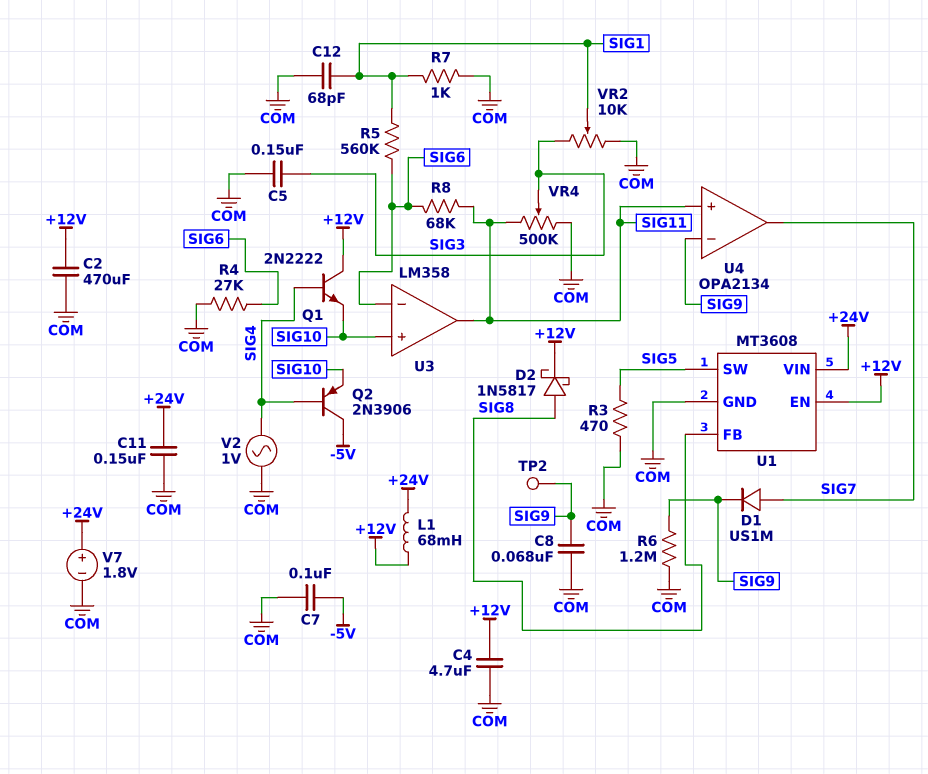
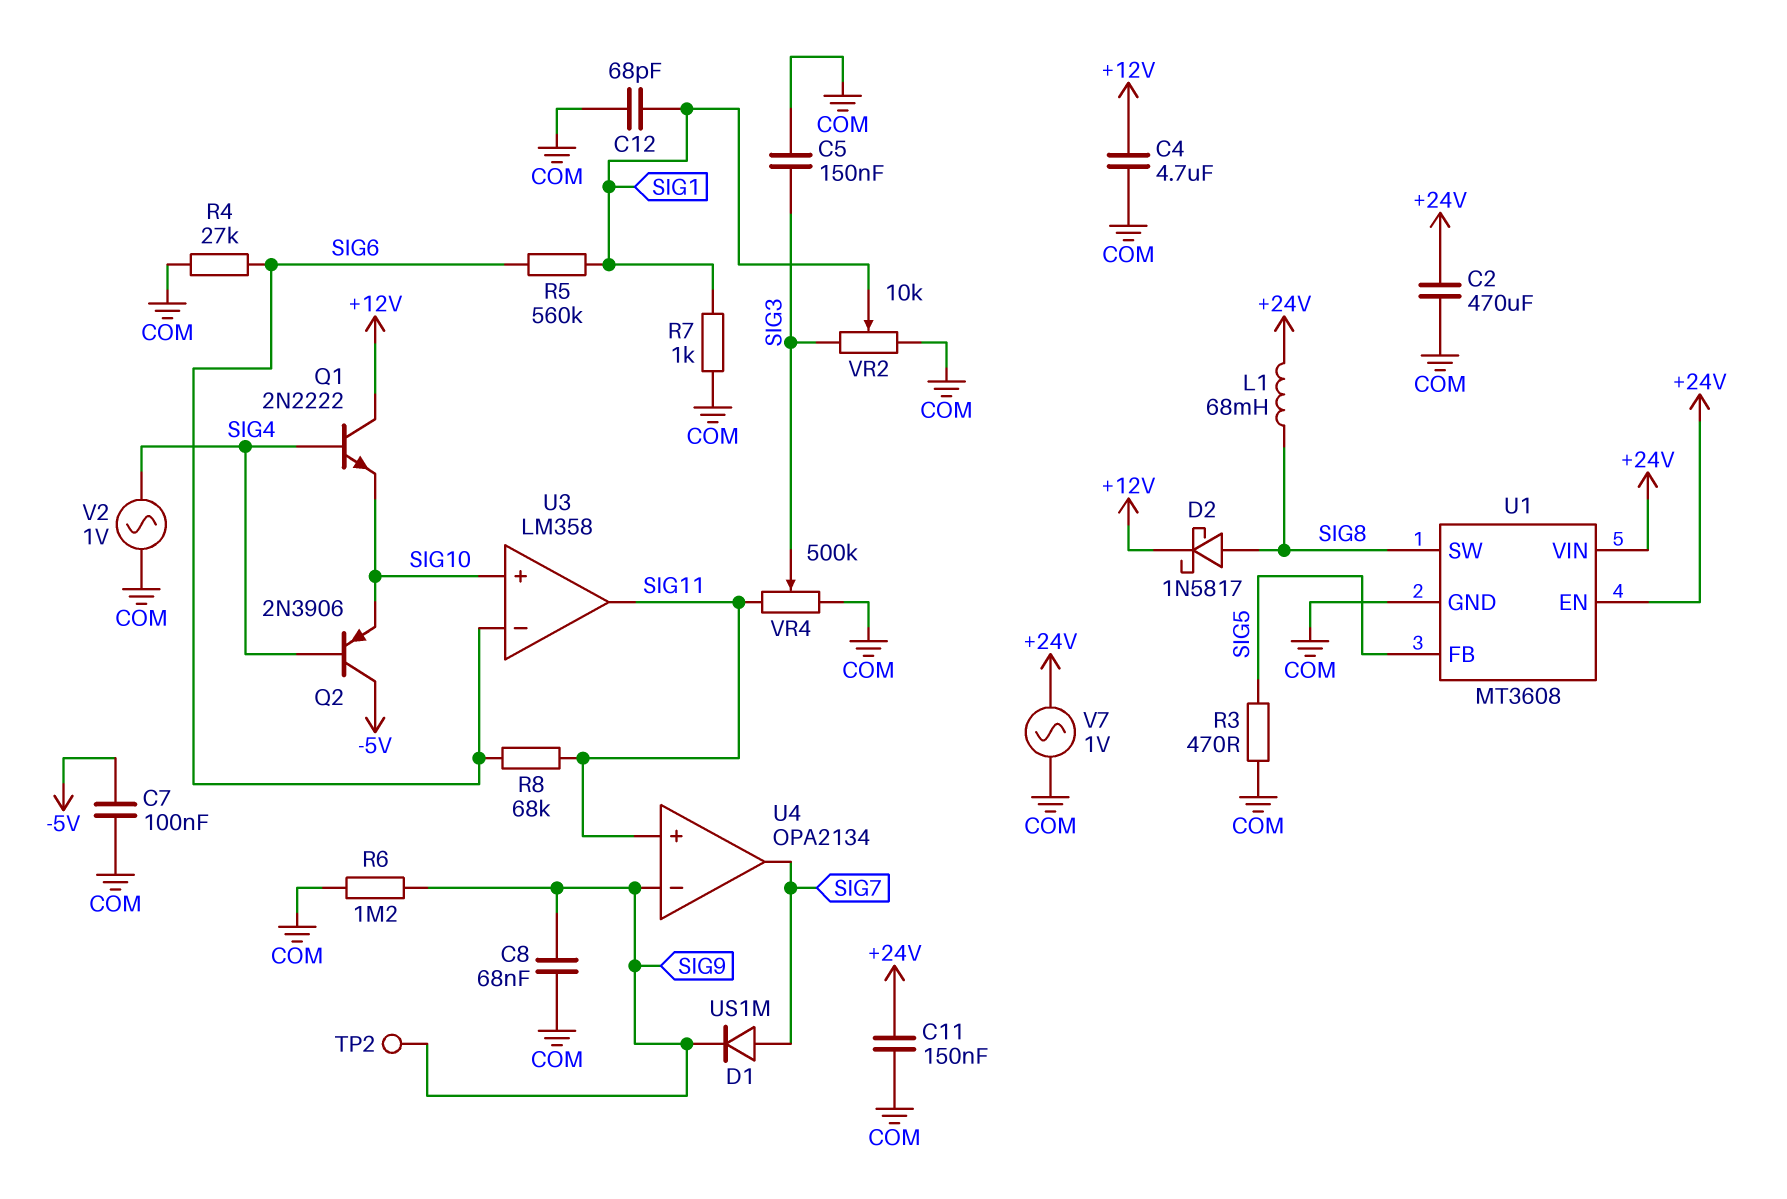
C2: 470uF (+12V, COM) -> 470uF (+24V, COM)
L1: 68mH (+12V, +24V) -> 68mH (+24V, SIG8)
U1 pin EN: +12V -> +24V
U1 pin FB: SIG8 -> SIG5
U1 pin SW: SIG5 -> SIG8
V7: 1.8V (plus +24V, minus COM) -> AC 1V (+24V, COM)

